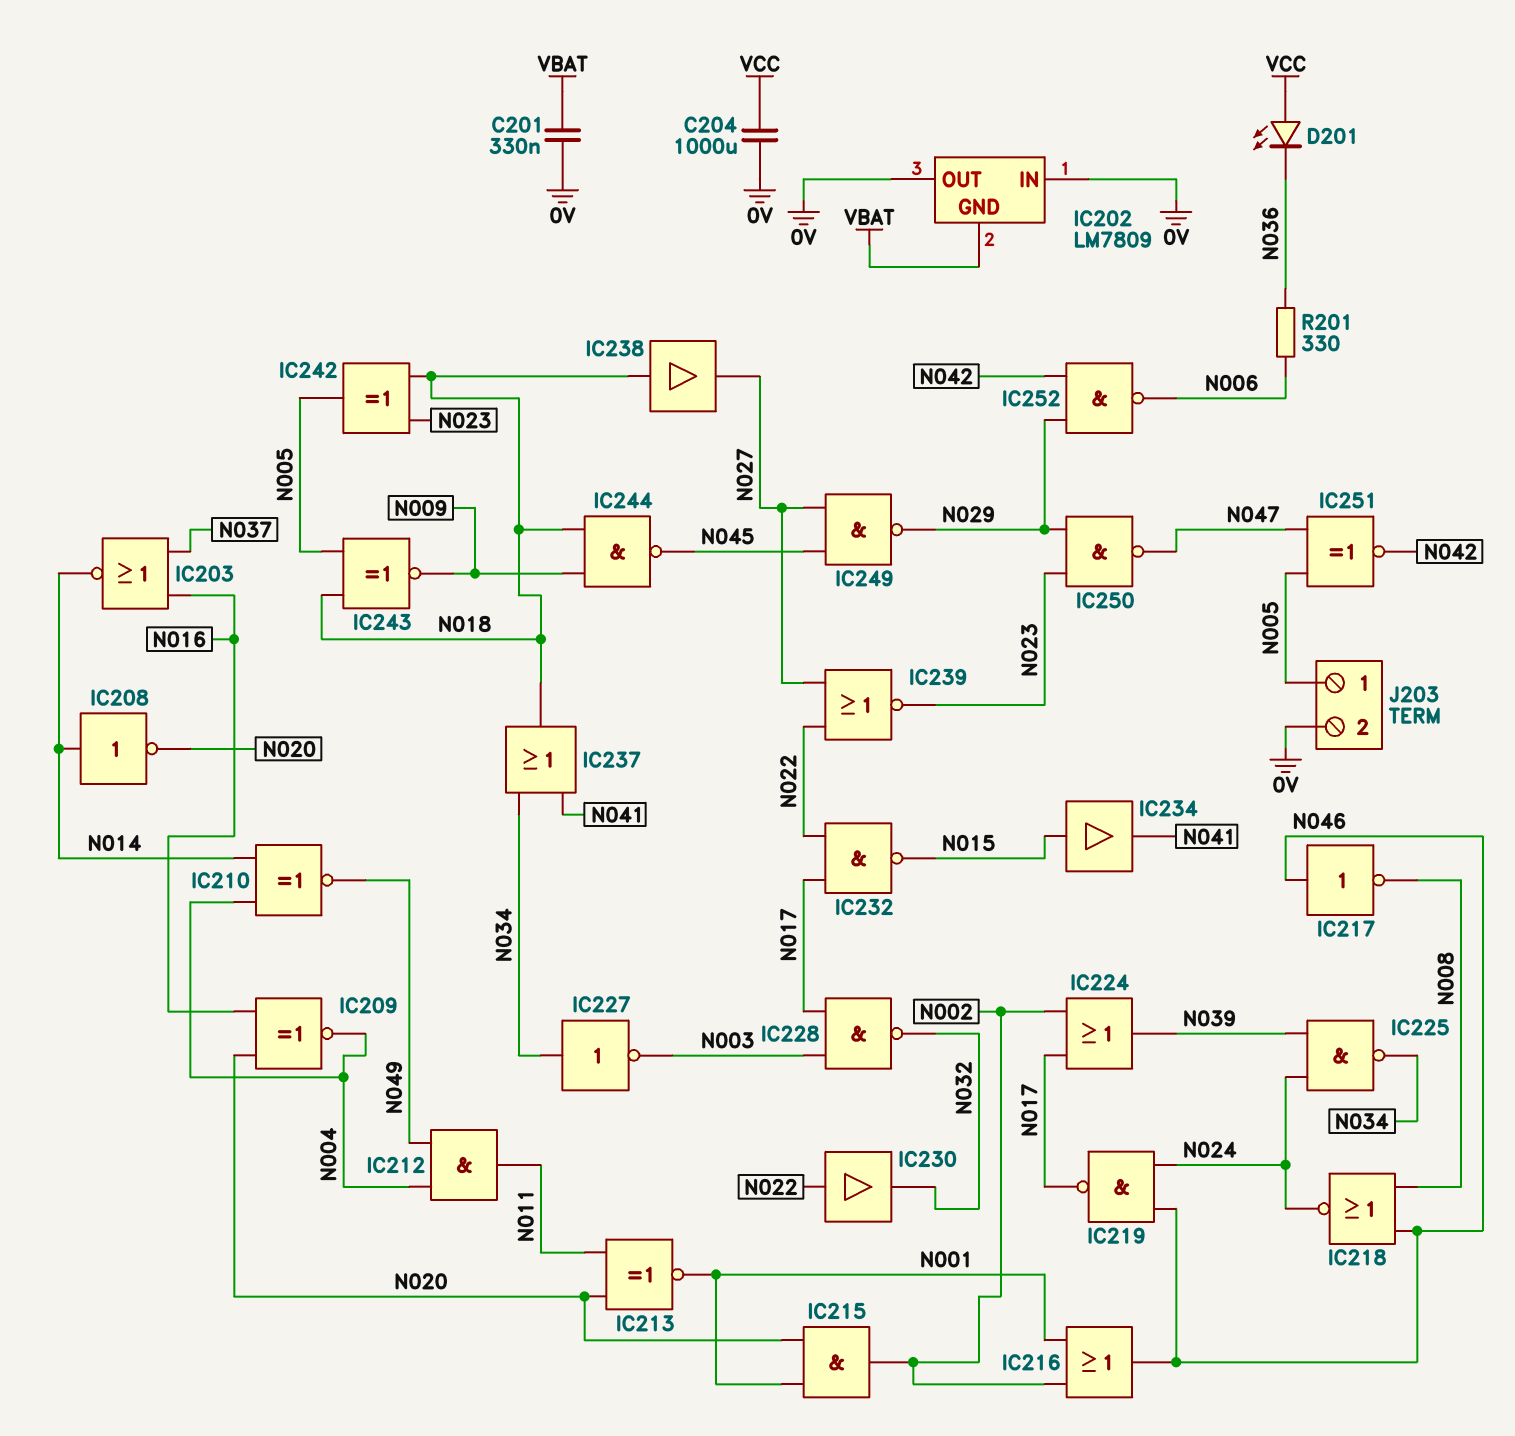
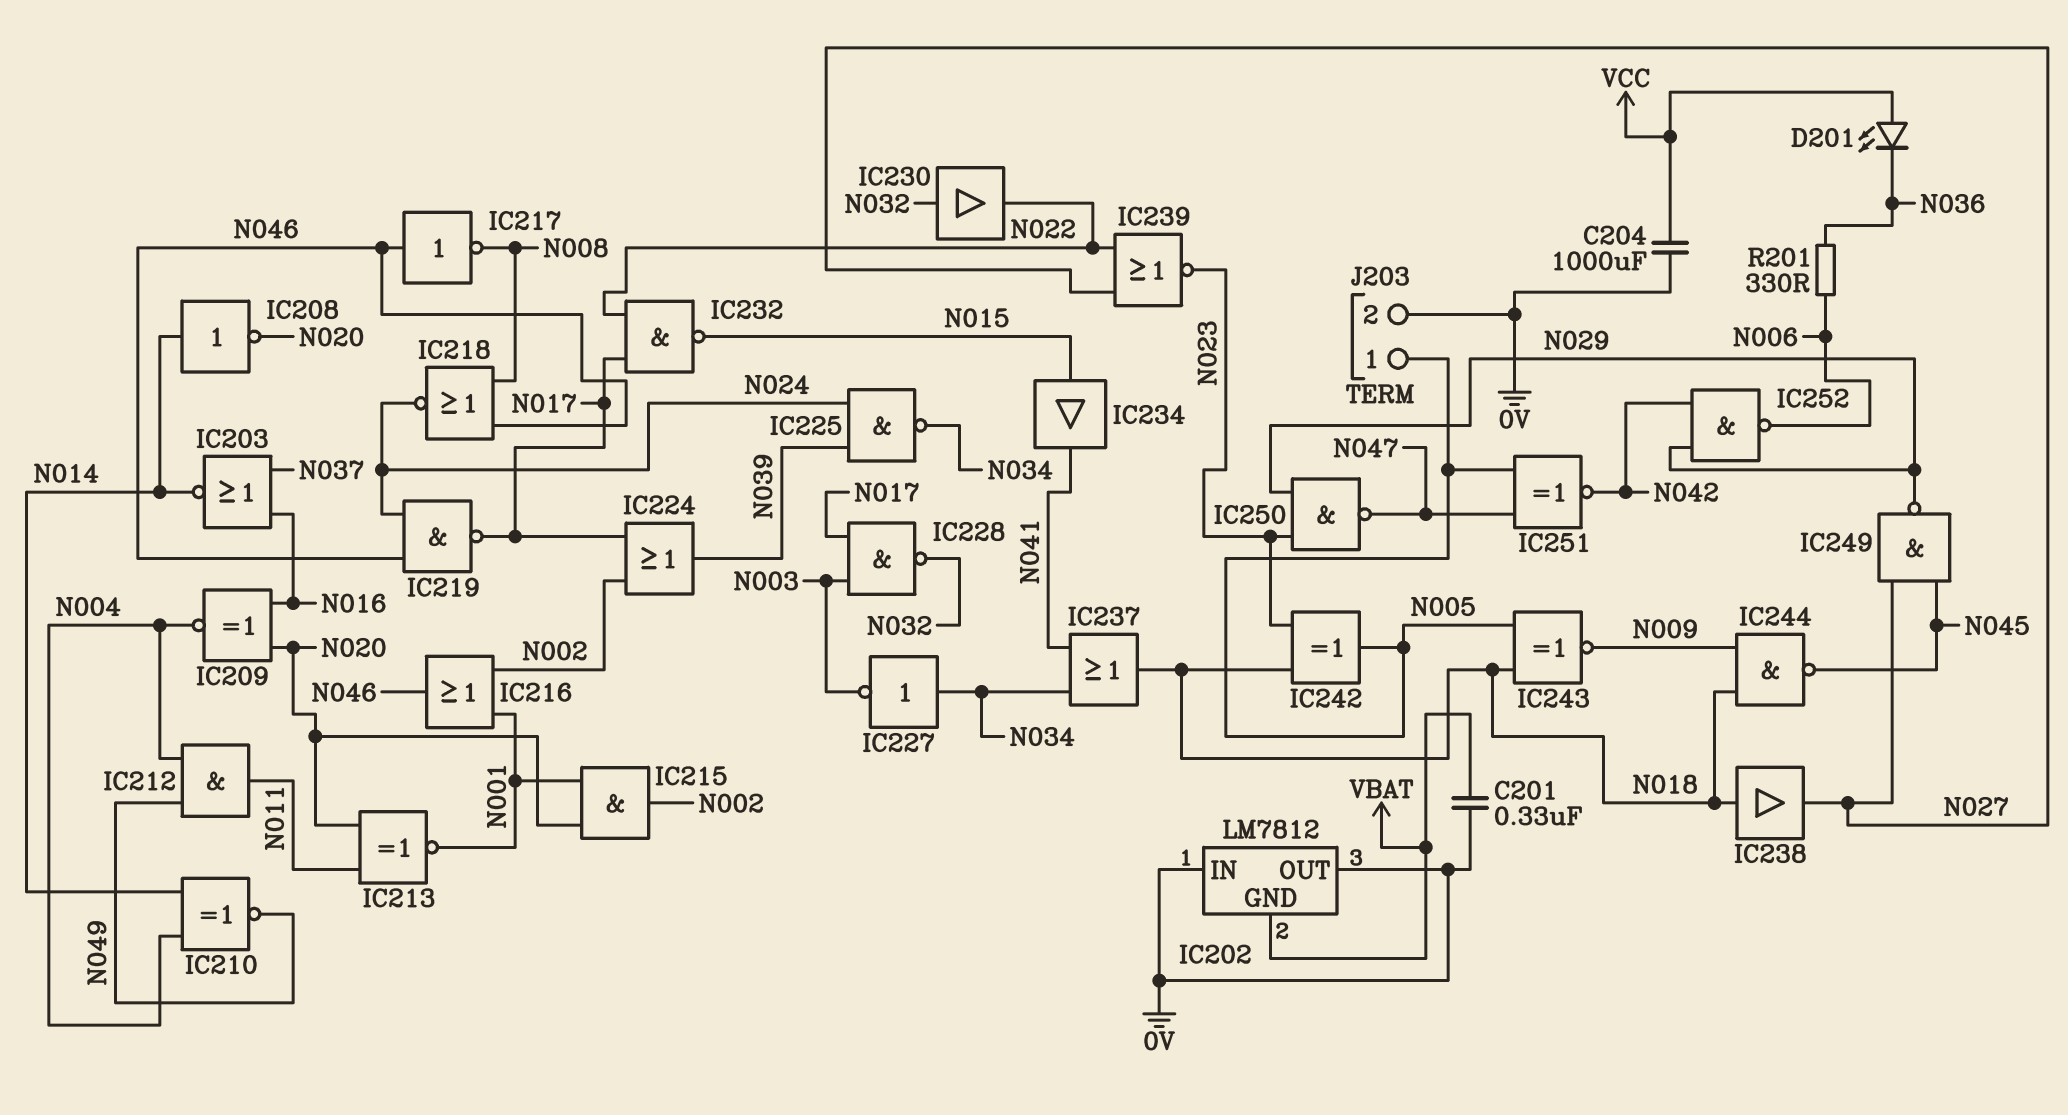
IC202: LM7809 -> LM7812
IC230: buffer (in N022, out N032) -> buffer (in N032, out N022)

